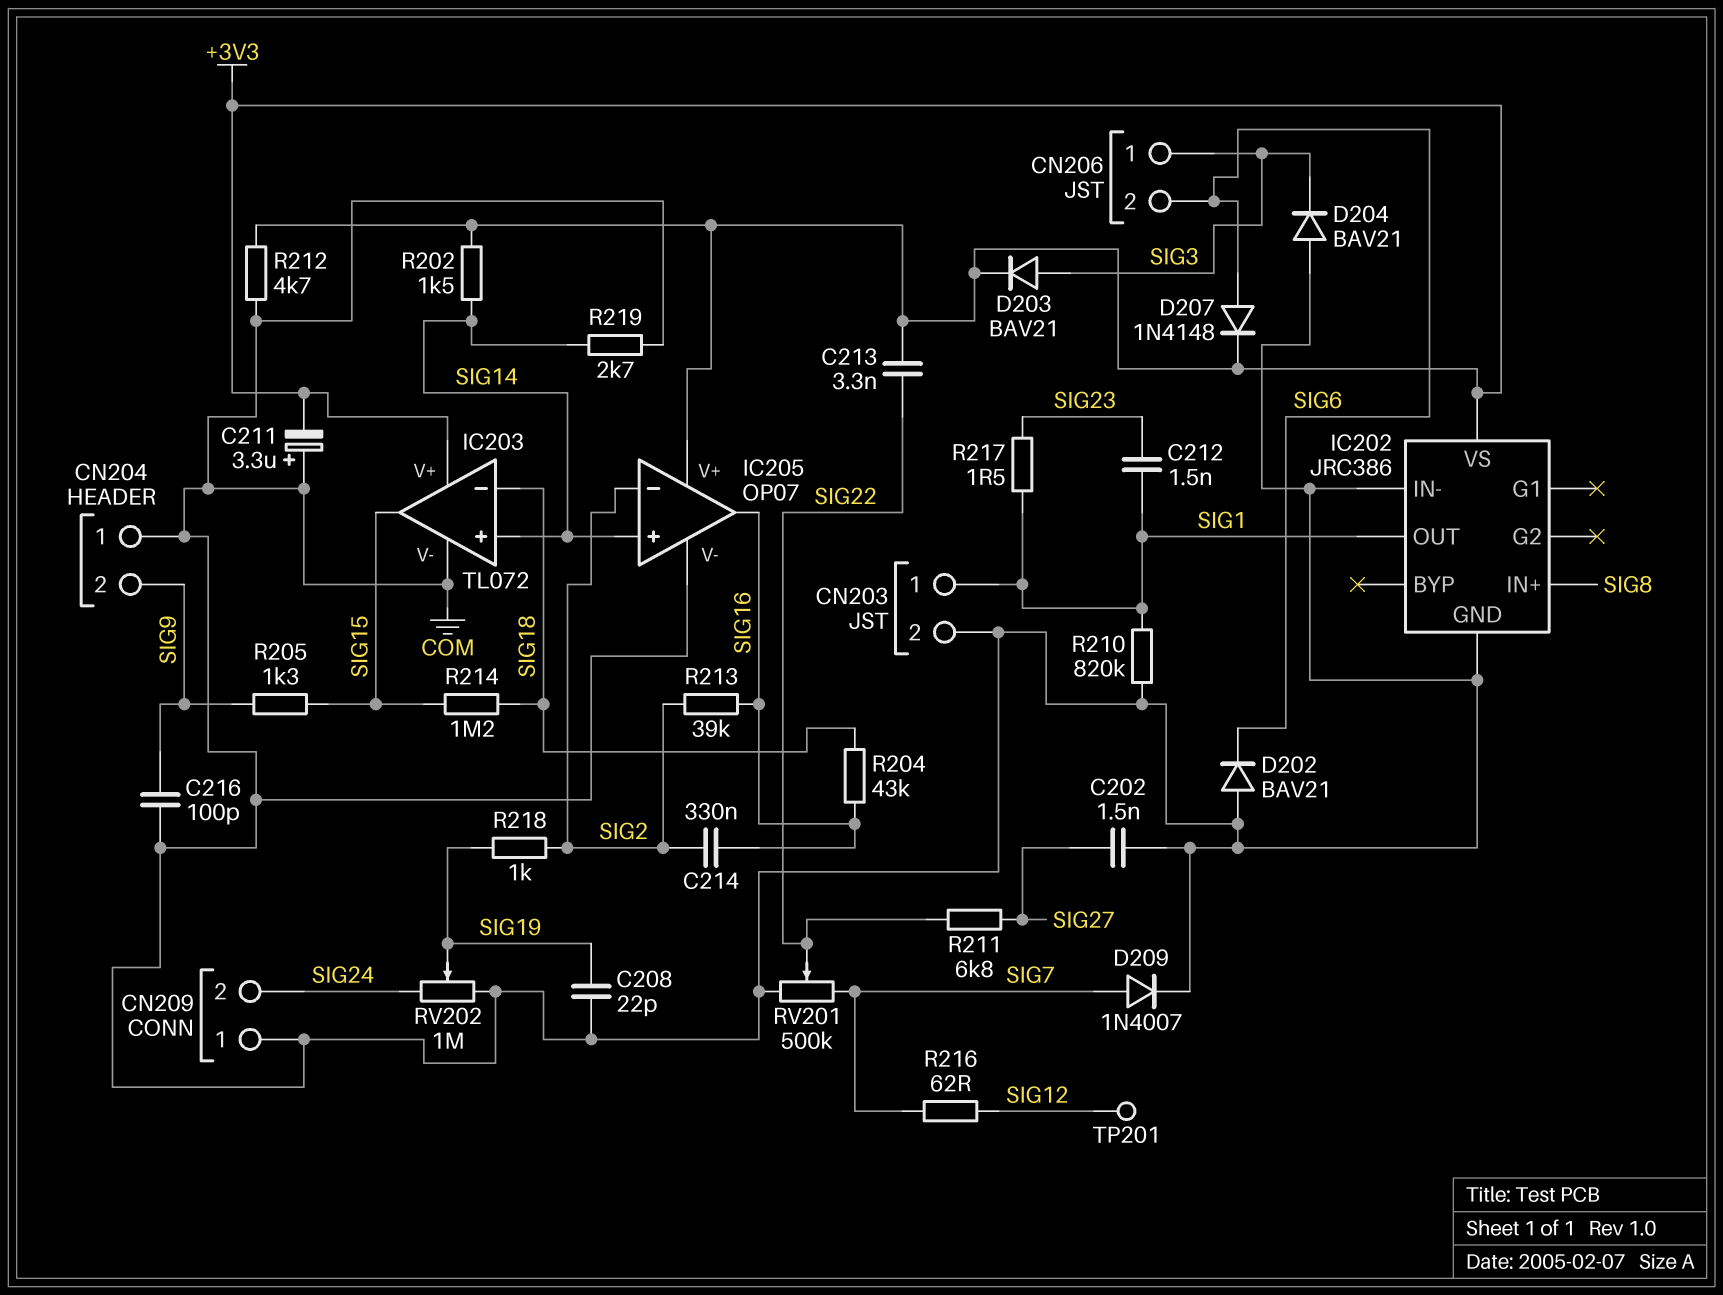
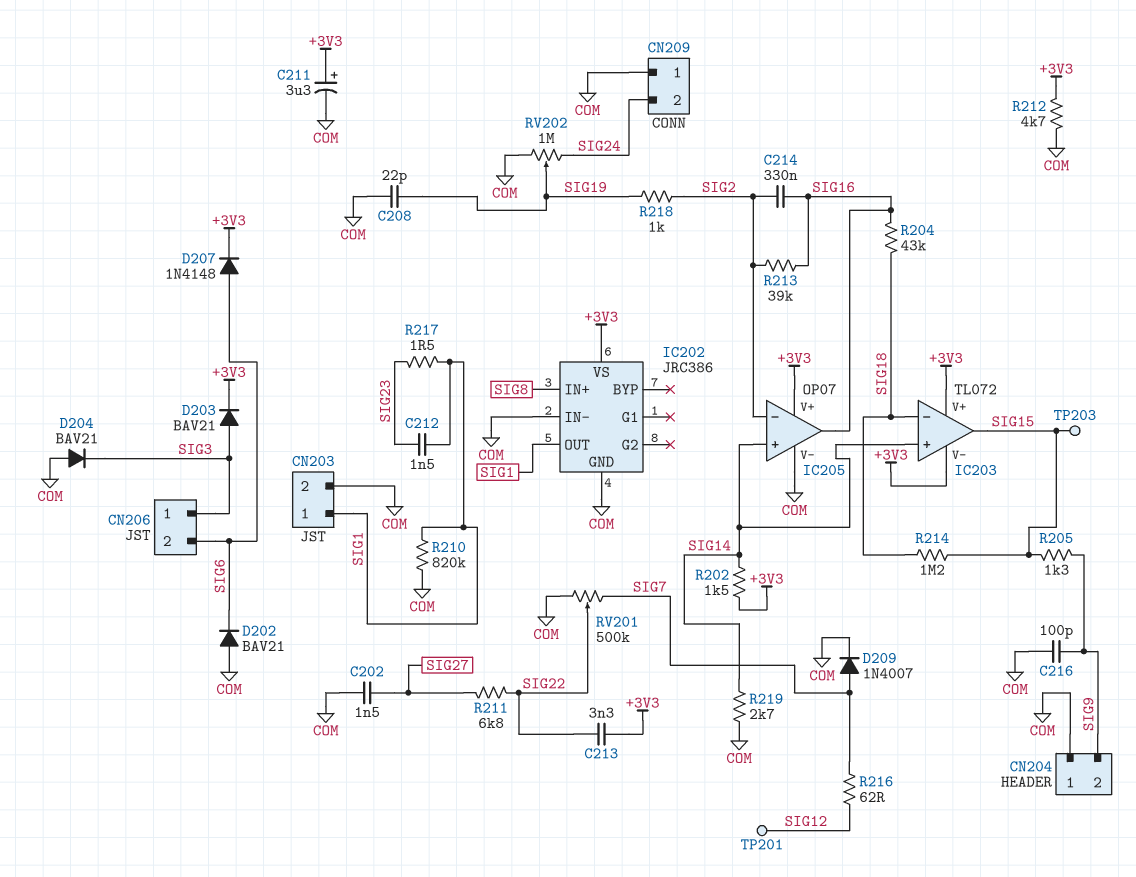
C211: 3.3uF (plus COM, minus +3V3) -> 3.3uF (plus +3V3, minus COM)
IC203 pin V-: COM -> +3V3
TP203: none -> test point (SIG15)

